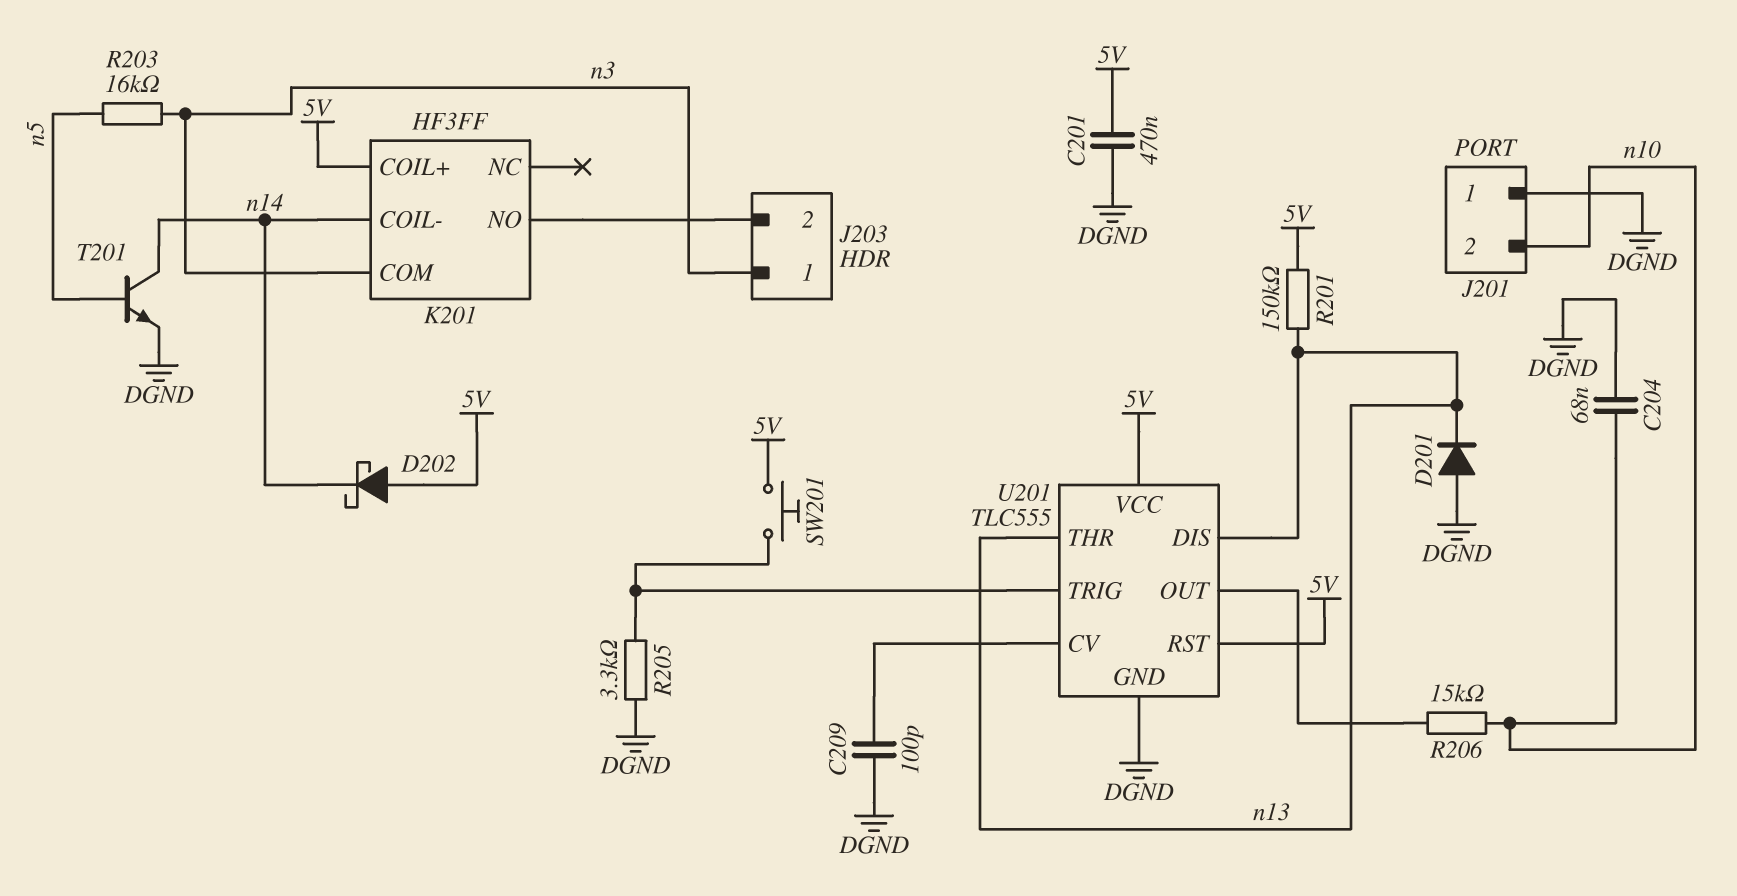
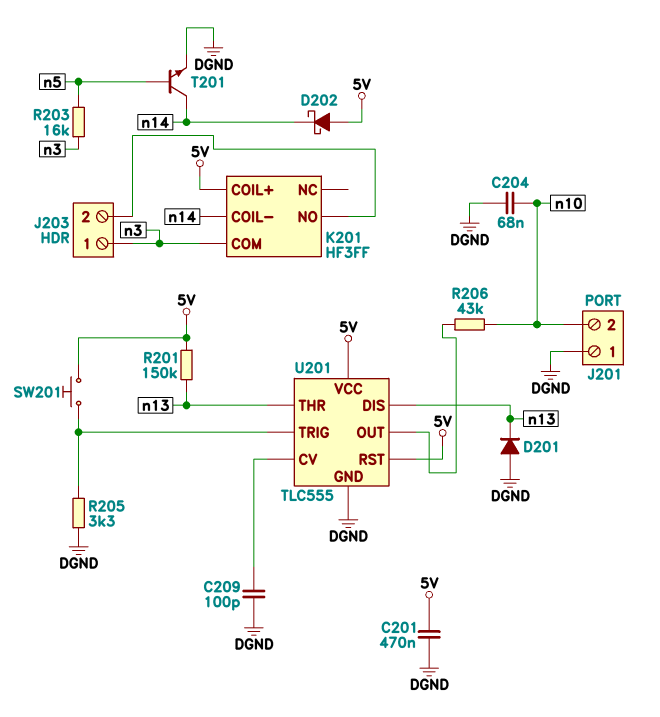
R206: 15k (U201/OUT, n10) -> 43k (U201/OUT, n10)

